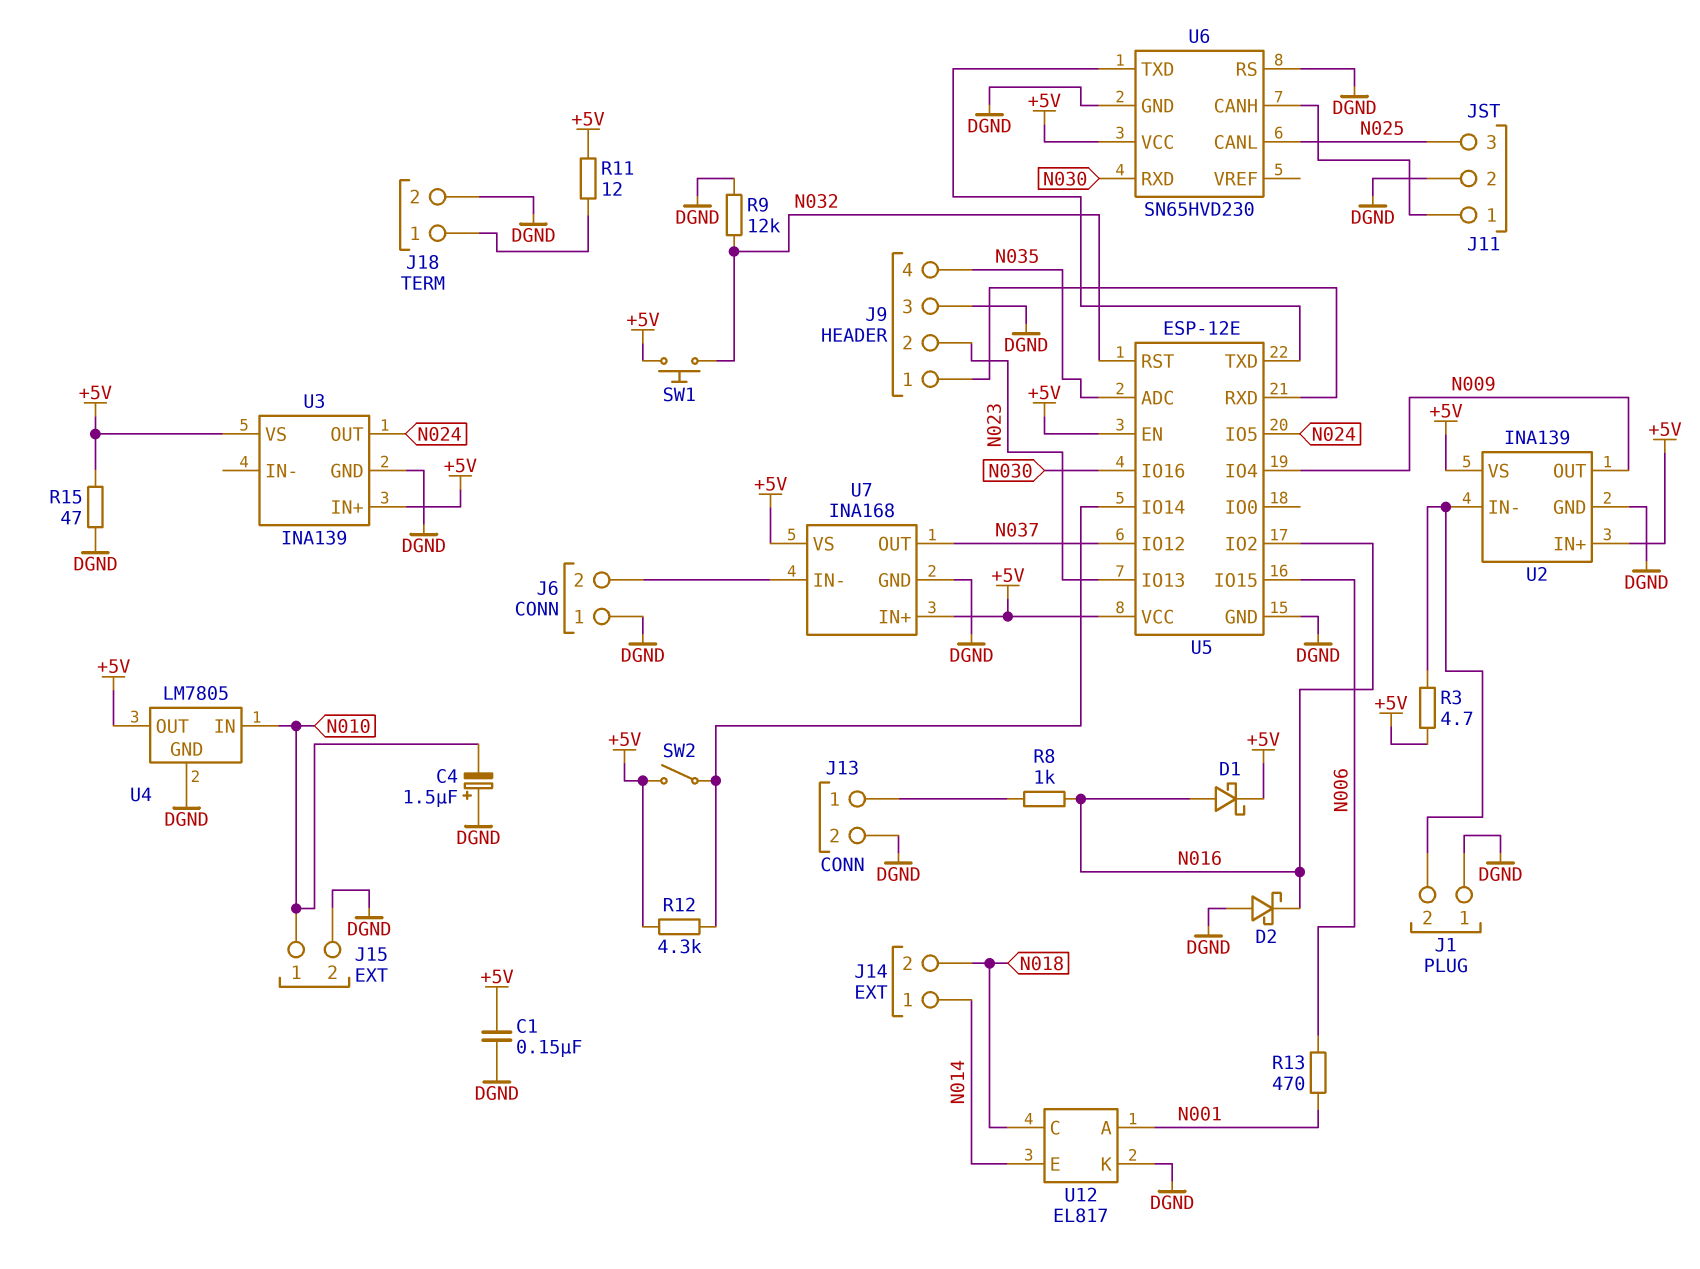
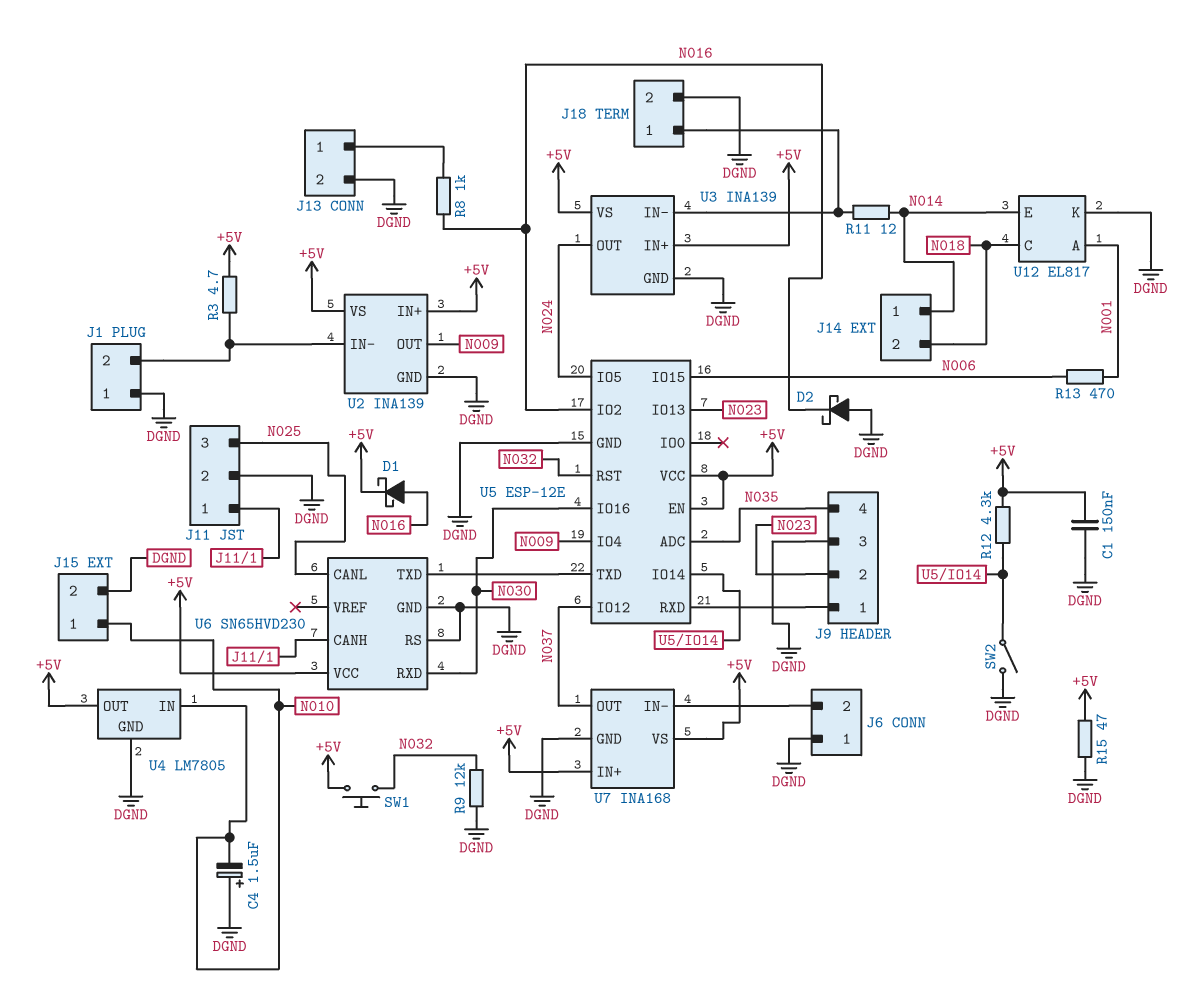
R11: 12 (+5V, J18/1) -> 12 (J18/1, N014)
SW2: switch (+5V, U5/IO14) -> switch (DGND, U5/IO14)
U3 pin IN-: none -> J18/1

